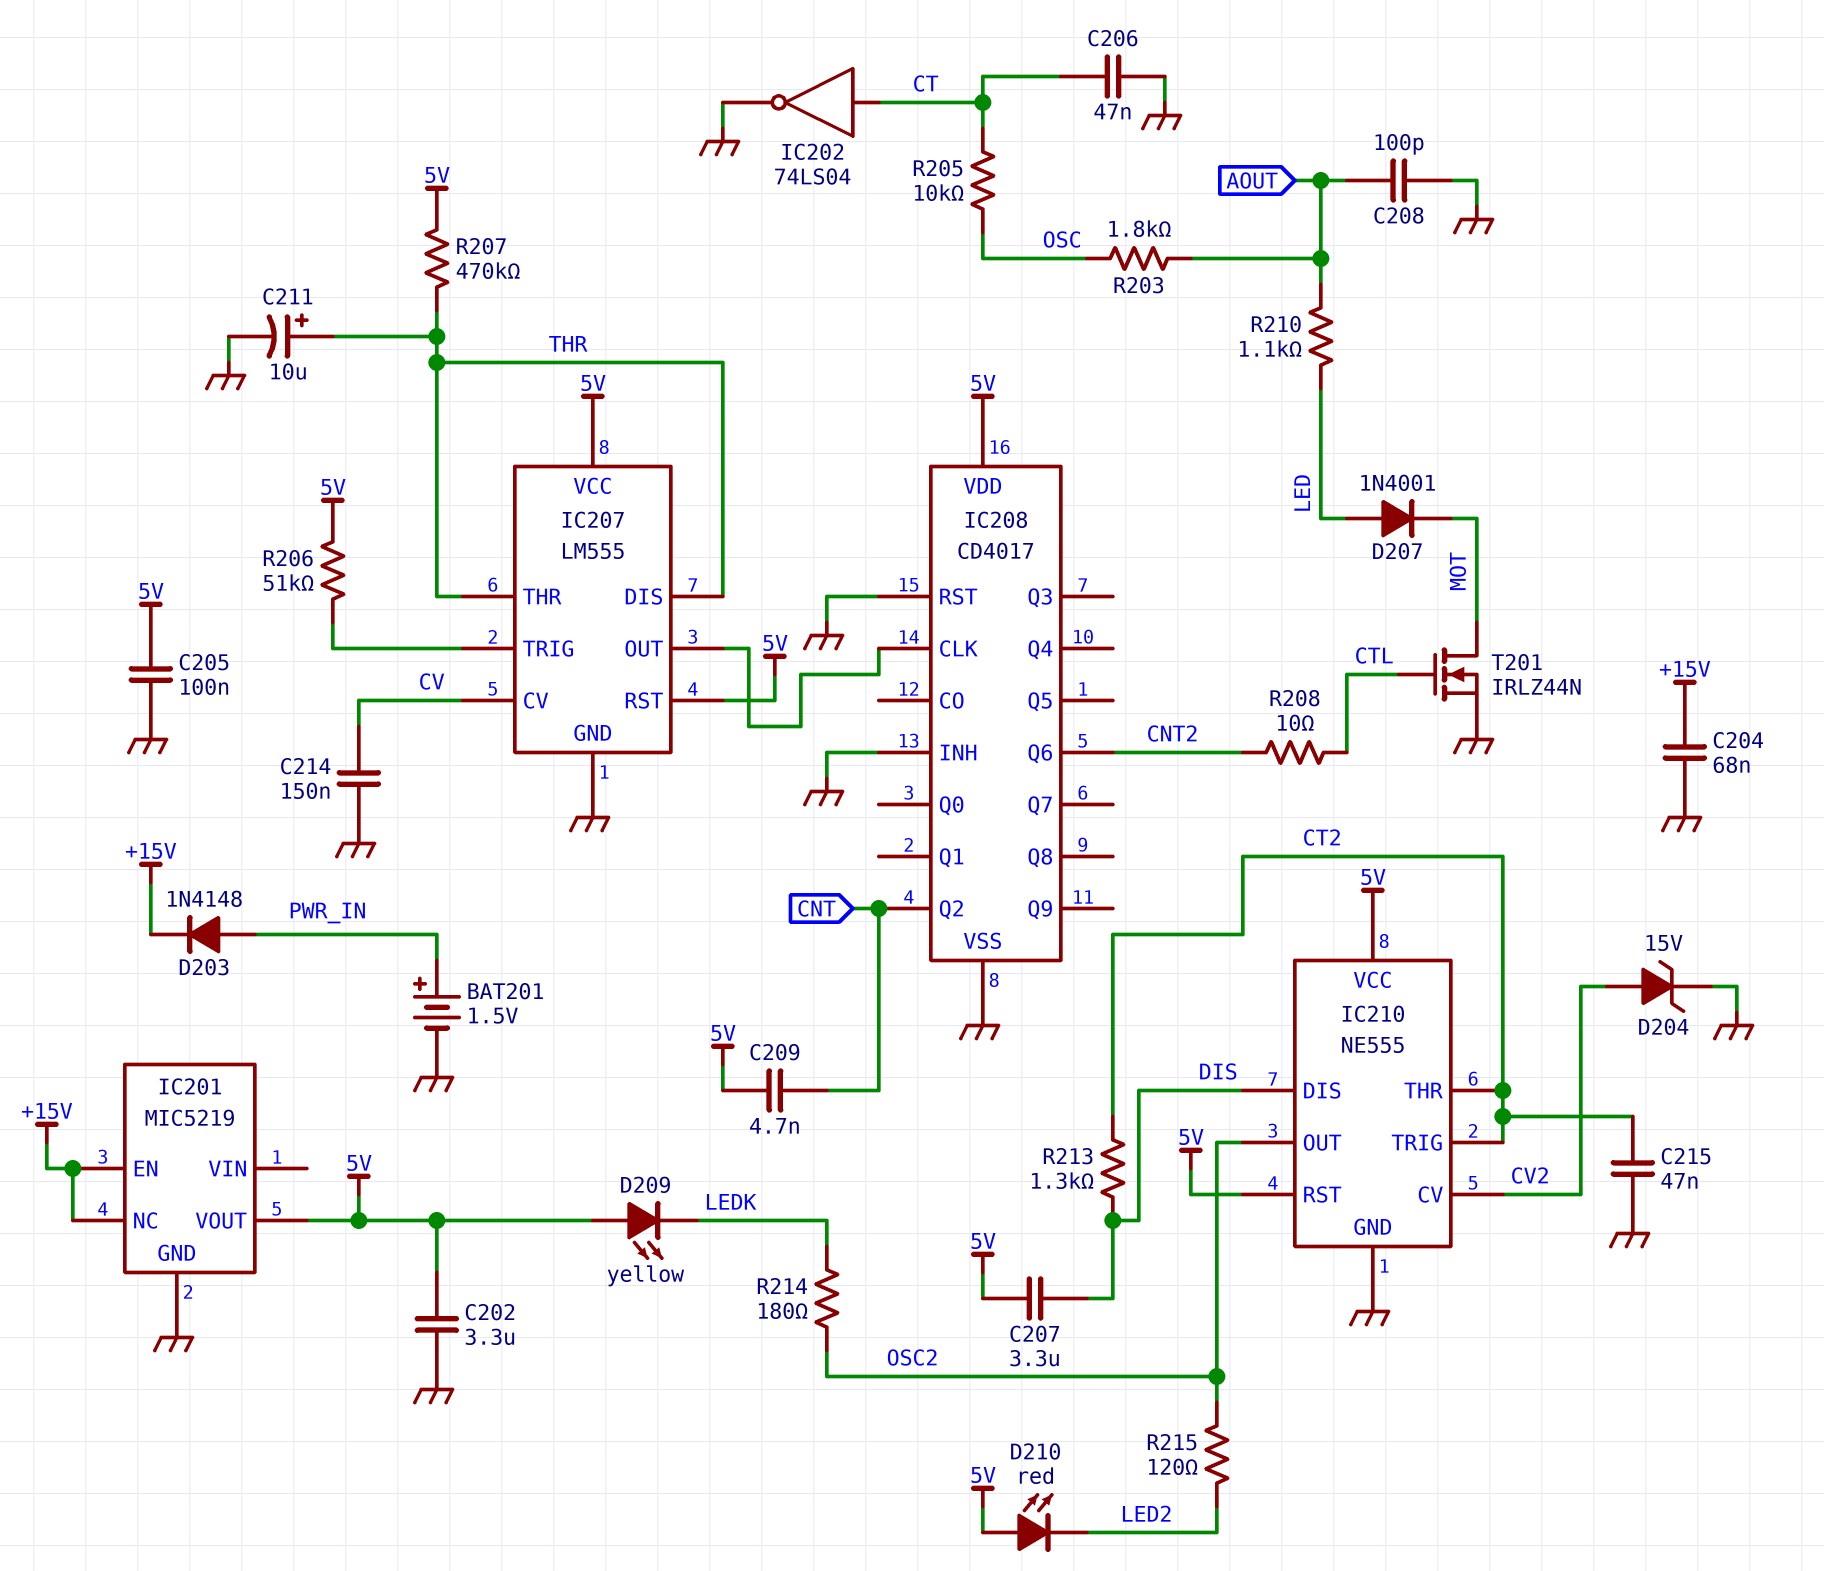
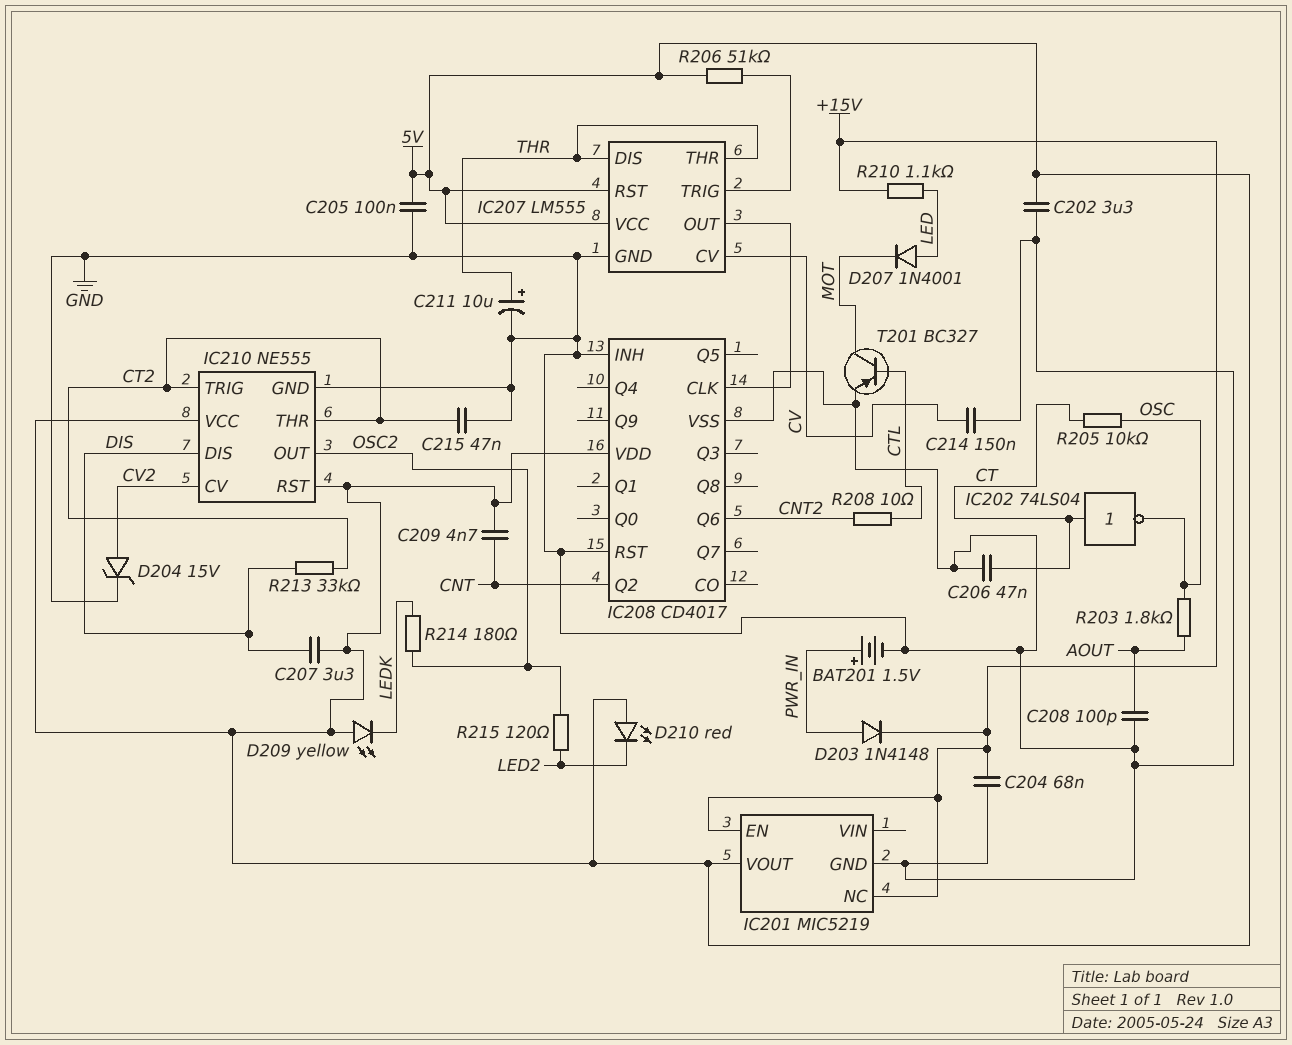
IC202: NOT 74LS04 (in CT, out GND) -> NOT 74LS04 (in CT, out OSC)
R207: 470k (5V, THR) -> none
R210: 1.1k (AOUT, LED) -> 1.1k (+15V, LED)
R213: 1.3k (CT2, DIS) -> 33k (CT2, DIS)
T201: NMOS IRLZ44N (G CTL, D MOT, S GND) -> PNP BC327 (B CTL, C MOT, E GND)

